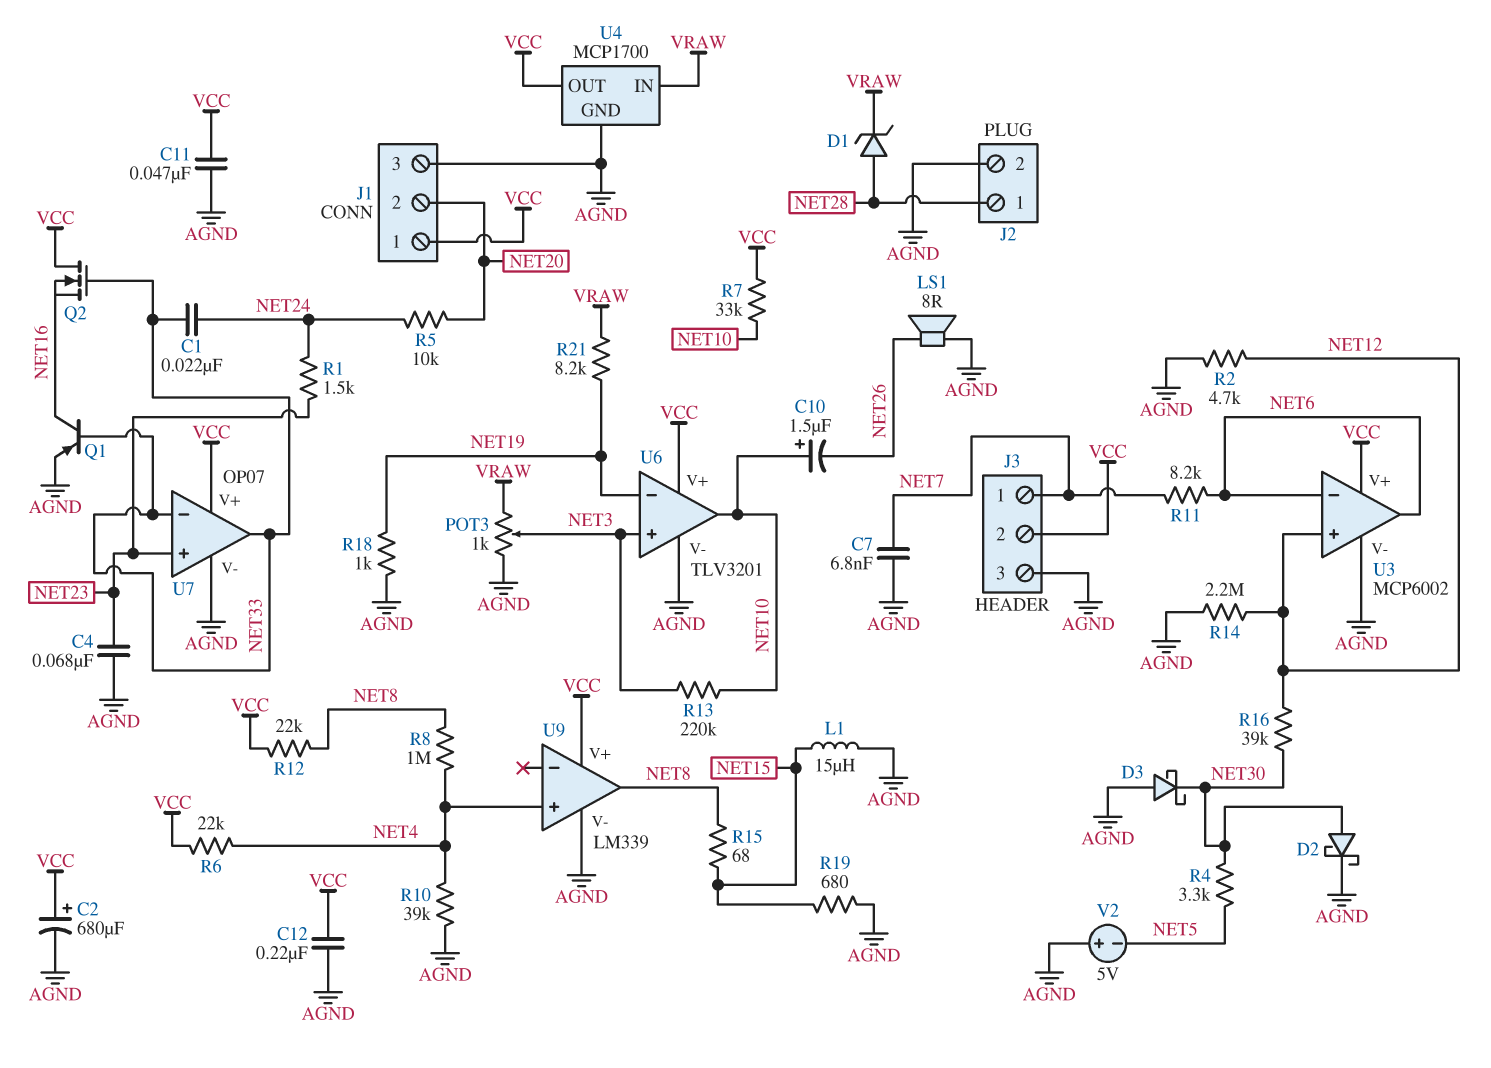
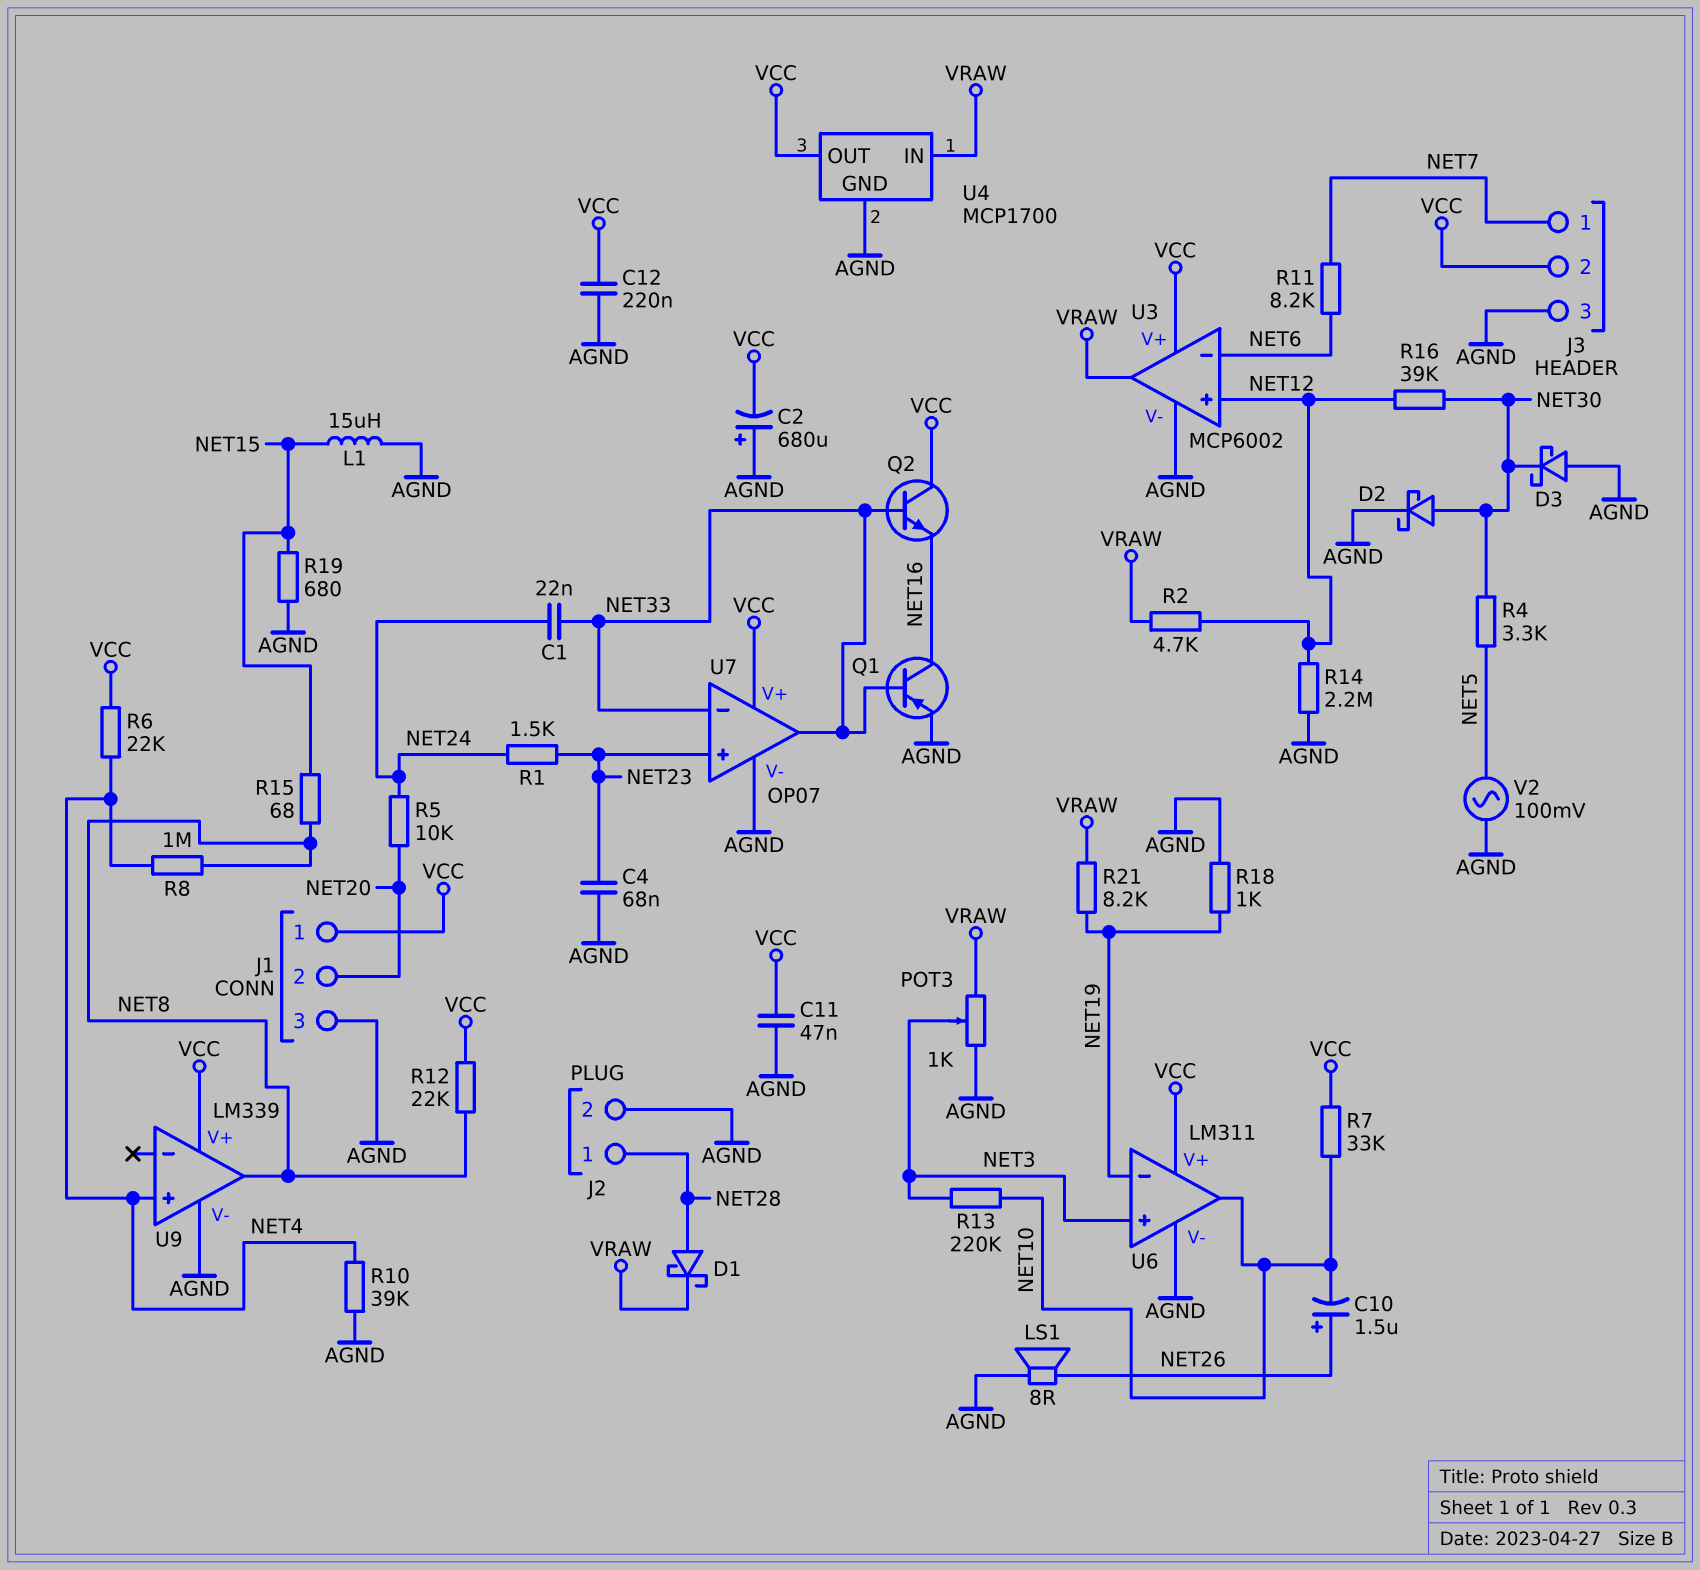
C2: 680uF (plus VCC, minus AGND) -> 680uF (plus AGND, minus VCC)
C7: 6.8nF (AGND, NET7) -> none
C10: 1.5uF (plus NET10, minus NET26) -> 1.5uF (plus NET26, minus NET10)
D1: zener (A NET28, K VRAW) -> schottky (A NET28, K VRAW)
Q2: NMOS (G NET33, D VCC, S NET16) -> NPN (B NET33, C VCC, E NET16)
R2: 4.7k (AGND, NET12) -> 4.7k (NET12, VRAW)
U3 pin out: NET6 -> VRAW
U6: TLV3201 -> LM311
V2: 5V (plus AGND, minus NET5) -> AC 100mV (AGND, NET5)

